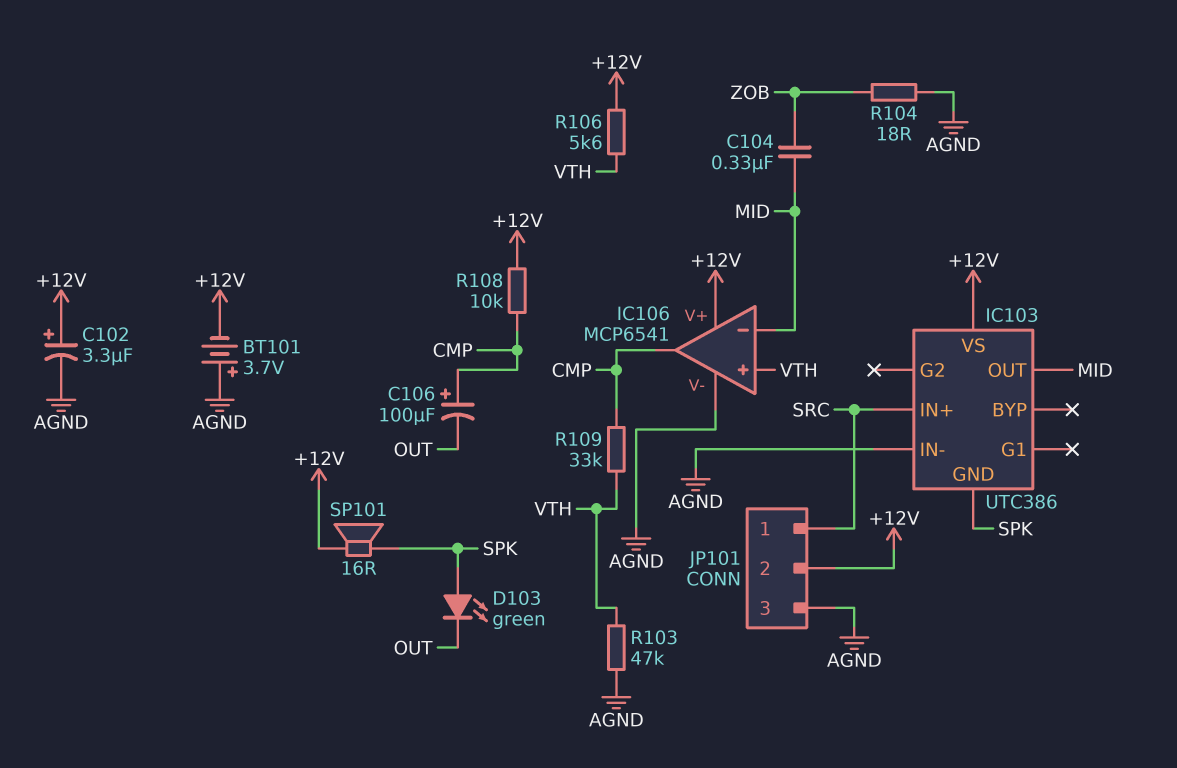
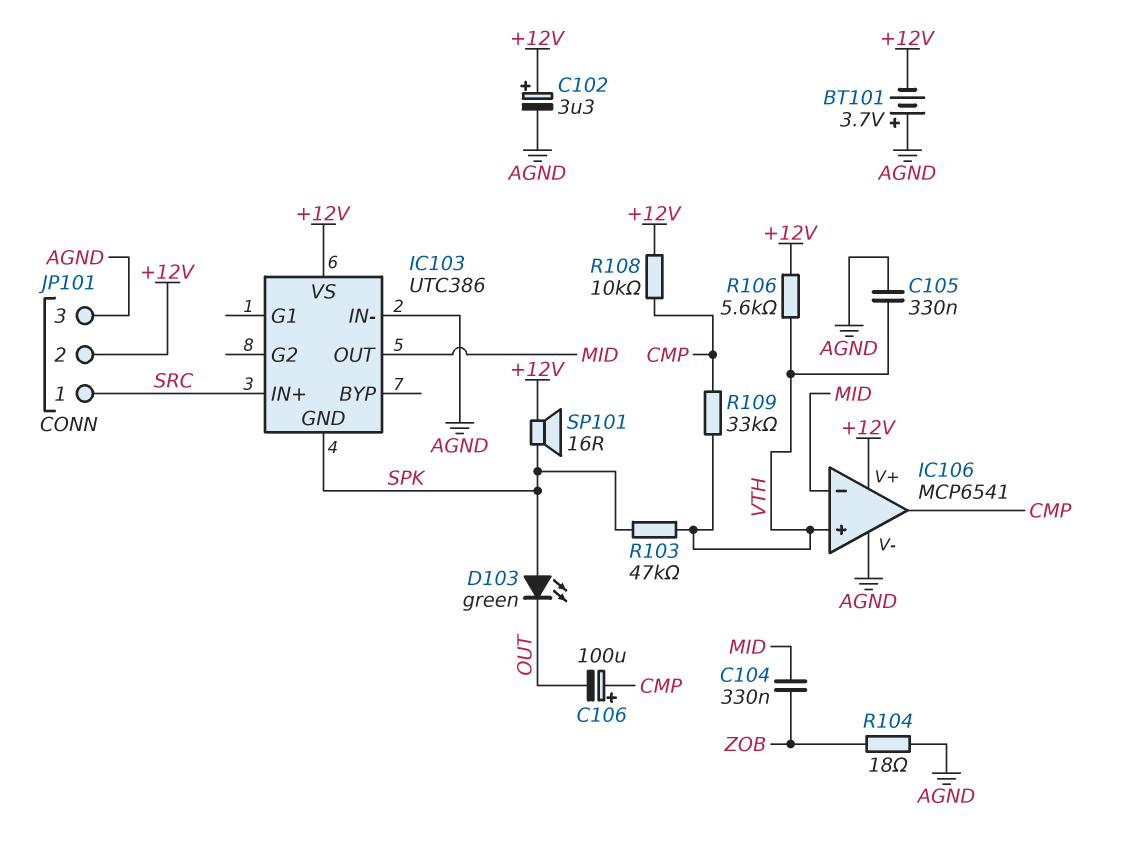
C105: none -> 330nF (AGND, VTH)
R103: 47k (AGND, VTH) -> 47k (SPK, VTH)

